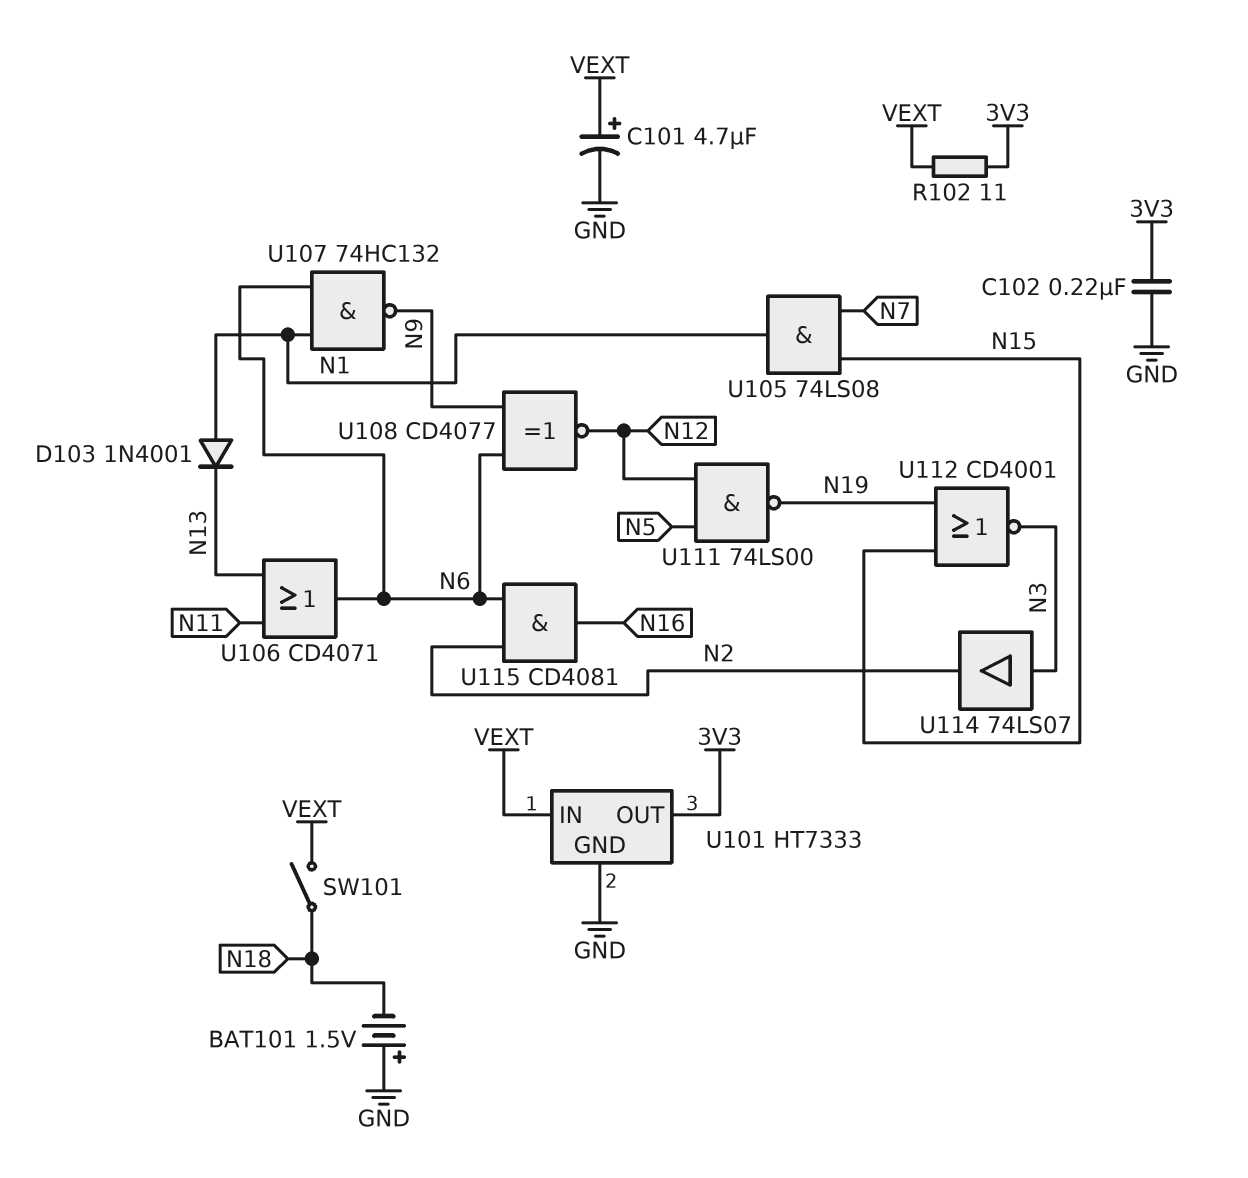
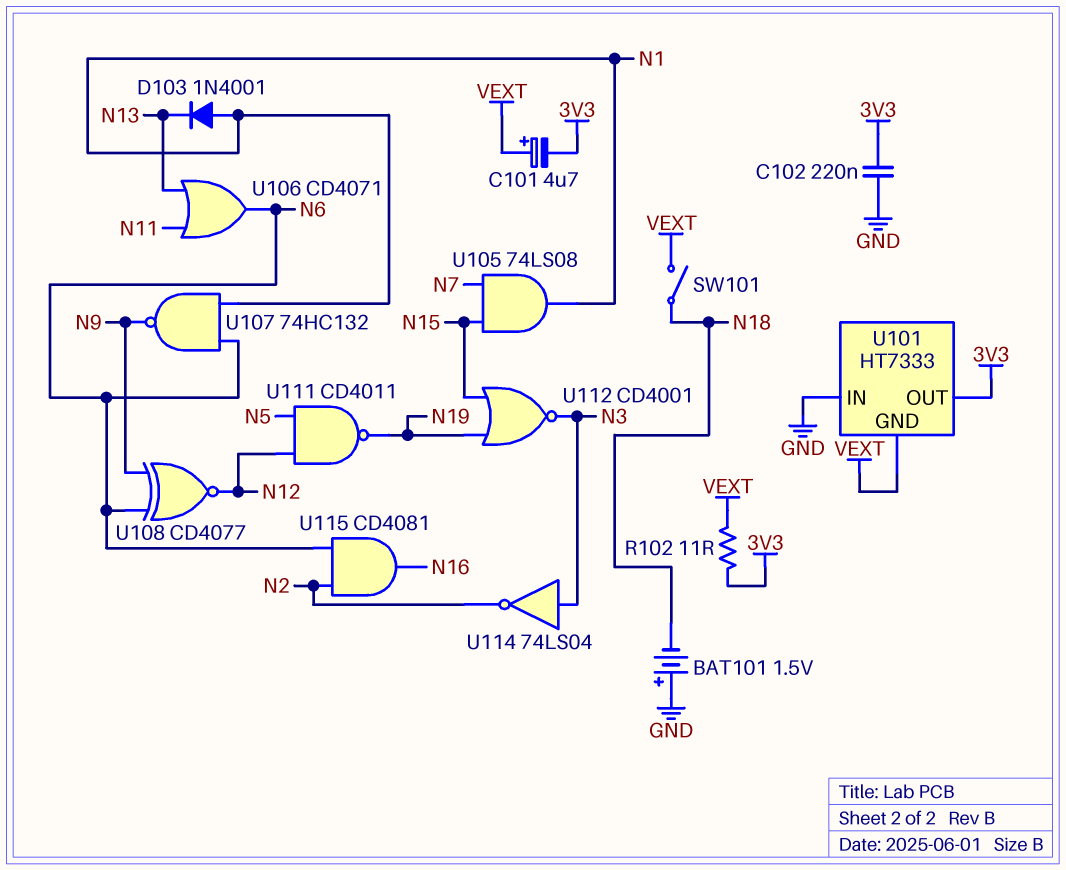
C101: 4.7uF (plus VEXT, minus GND) -> 4.7uF (plus VEXT, minus 3V3)
U101 pin GND: GND -> VEXT
U101 pin IN: VEXT -> GND
U111: NAND 74LS00 (in N5, in N12, out N19) -> NAND CD4011 (in N5, in N12, out N19)
U114: buffer 74LS07 (in N3, out N2) -> NOT 74LS04 (in N3, out N2)

